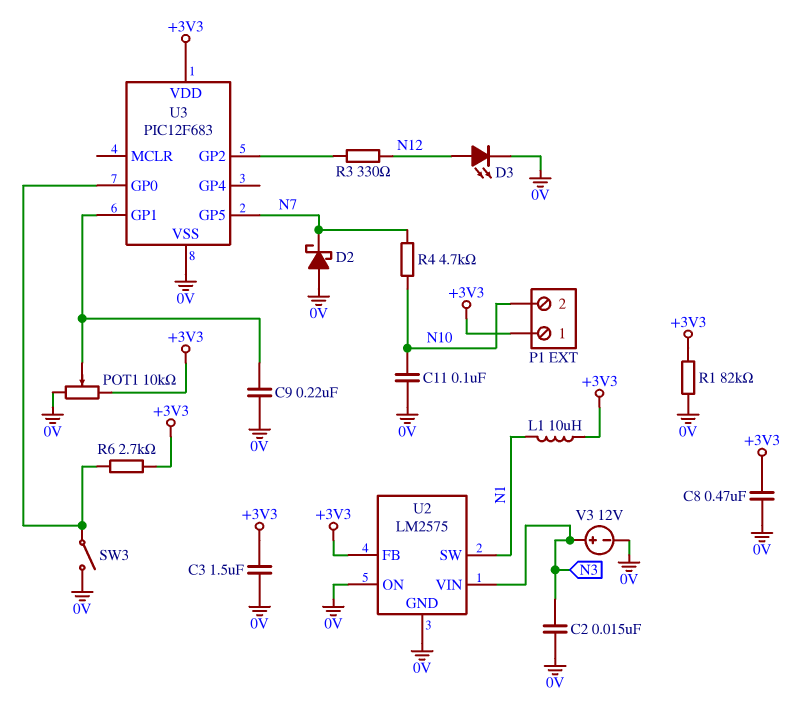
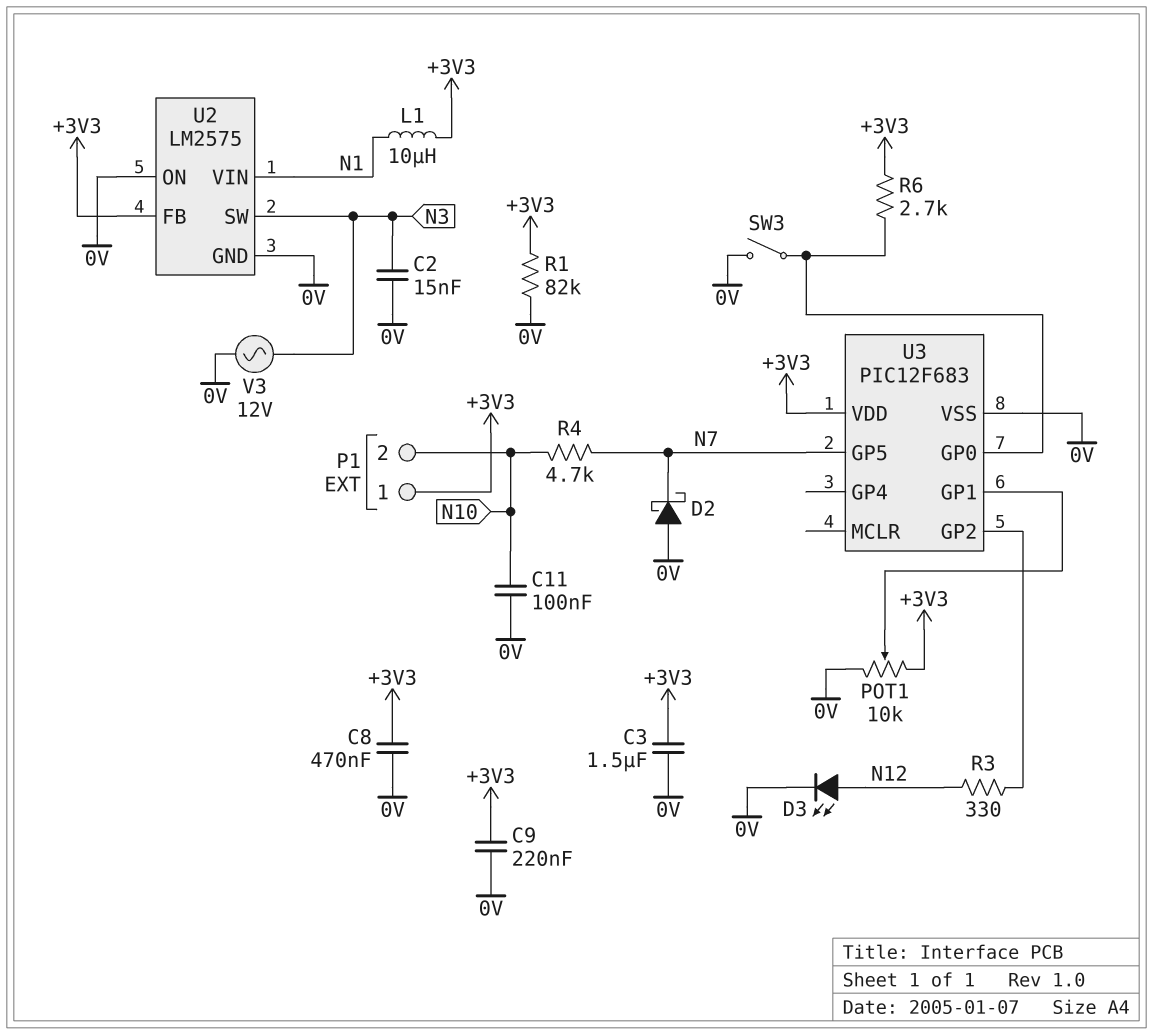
C9: 220nF (0V, U3/GP1) -> 220nF (+3V3, 0V)
U2 pin SW: N1 -> N3
U2 pin VIN: N3 -> N1
V3: 12V (plus N3, minus 0V) -> AC 12V (0V, N3)

